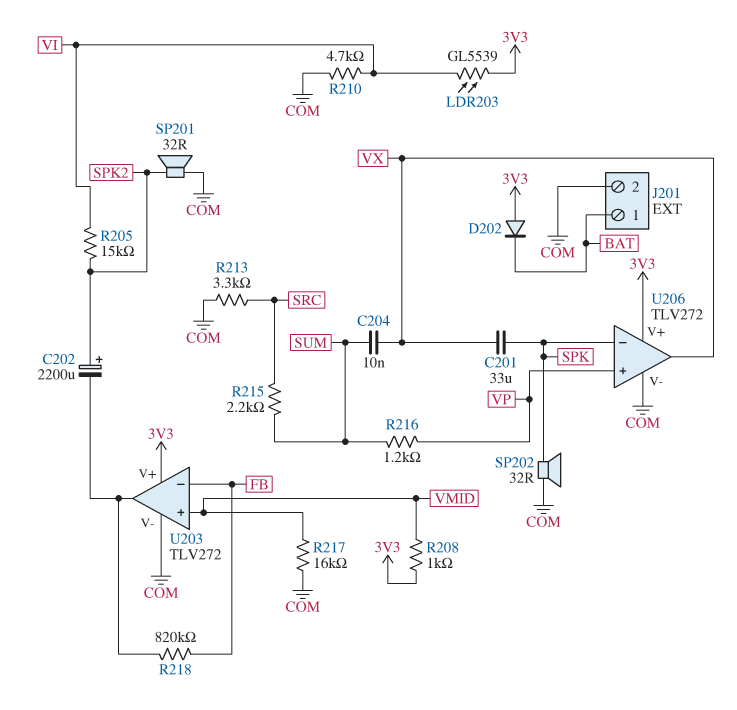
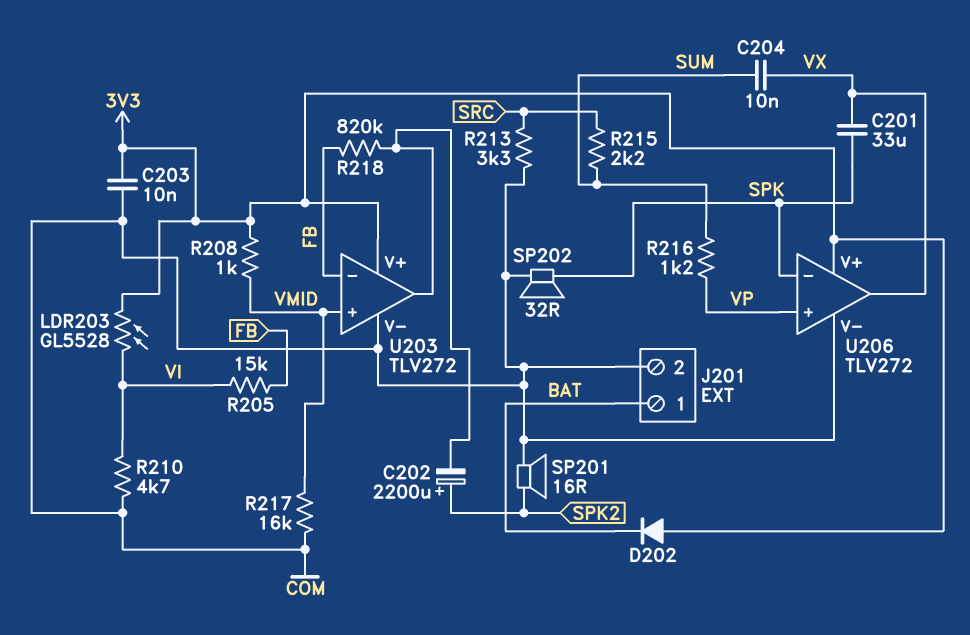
C203: none -> 10nF (3V3, COM)
LDR203: GL5539 (3V3, VI) -> GL5528 (3V3, VI)
R205: 15k (SPK2, VI) -> 15k (FB, VI)
SP201: speaker 32R (COM, SPK2) -> speaker 16R (COM, SPK2)

